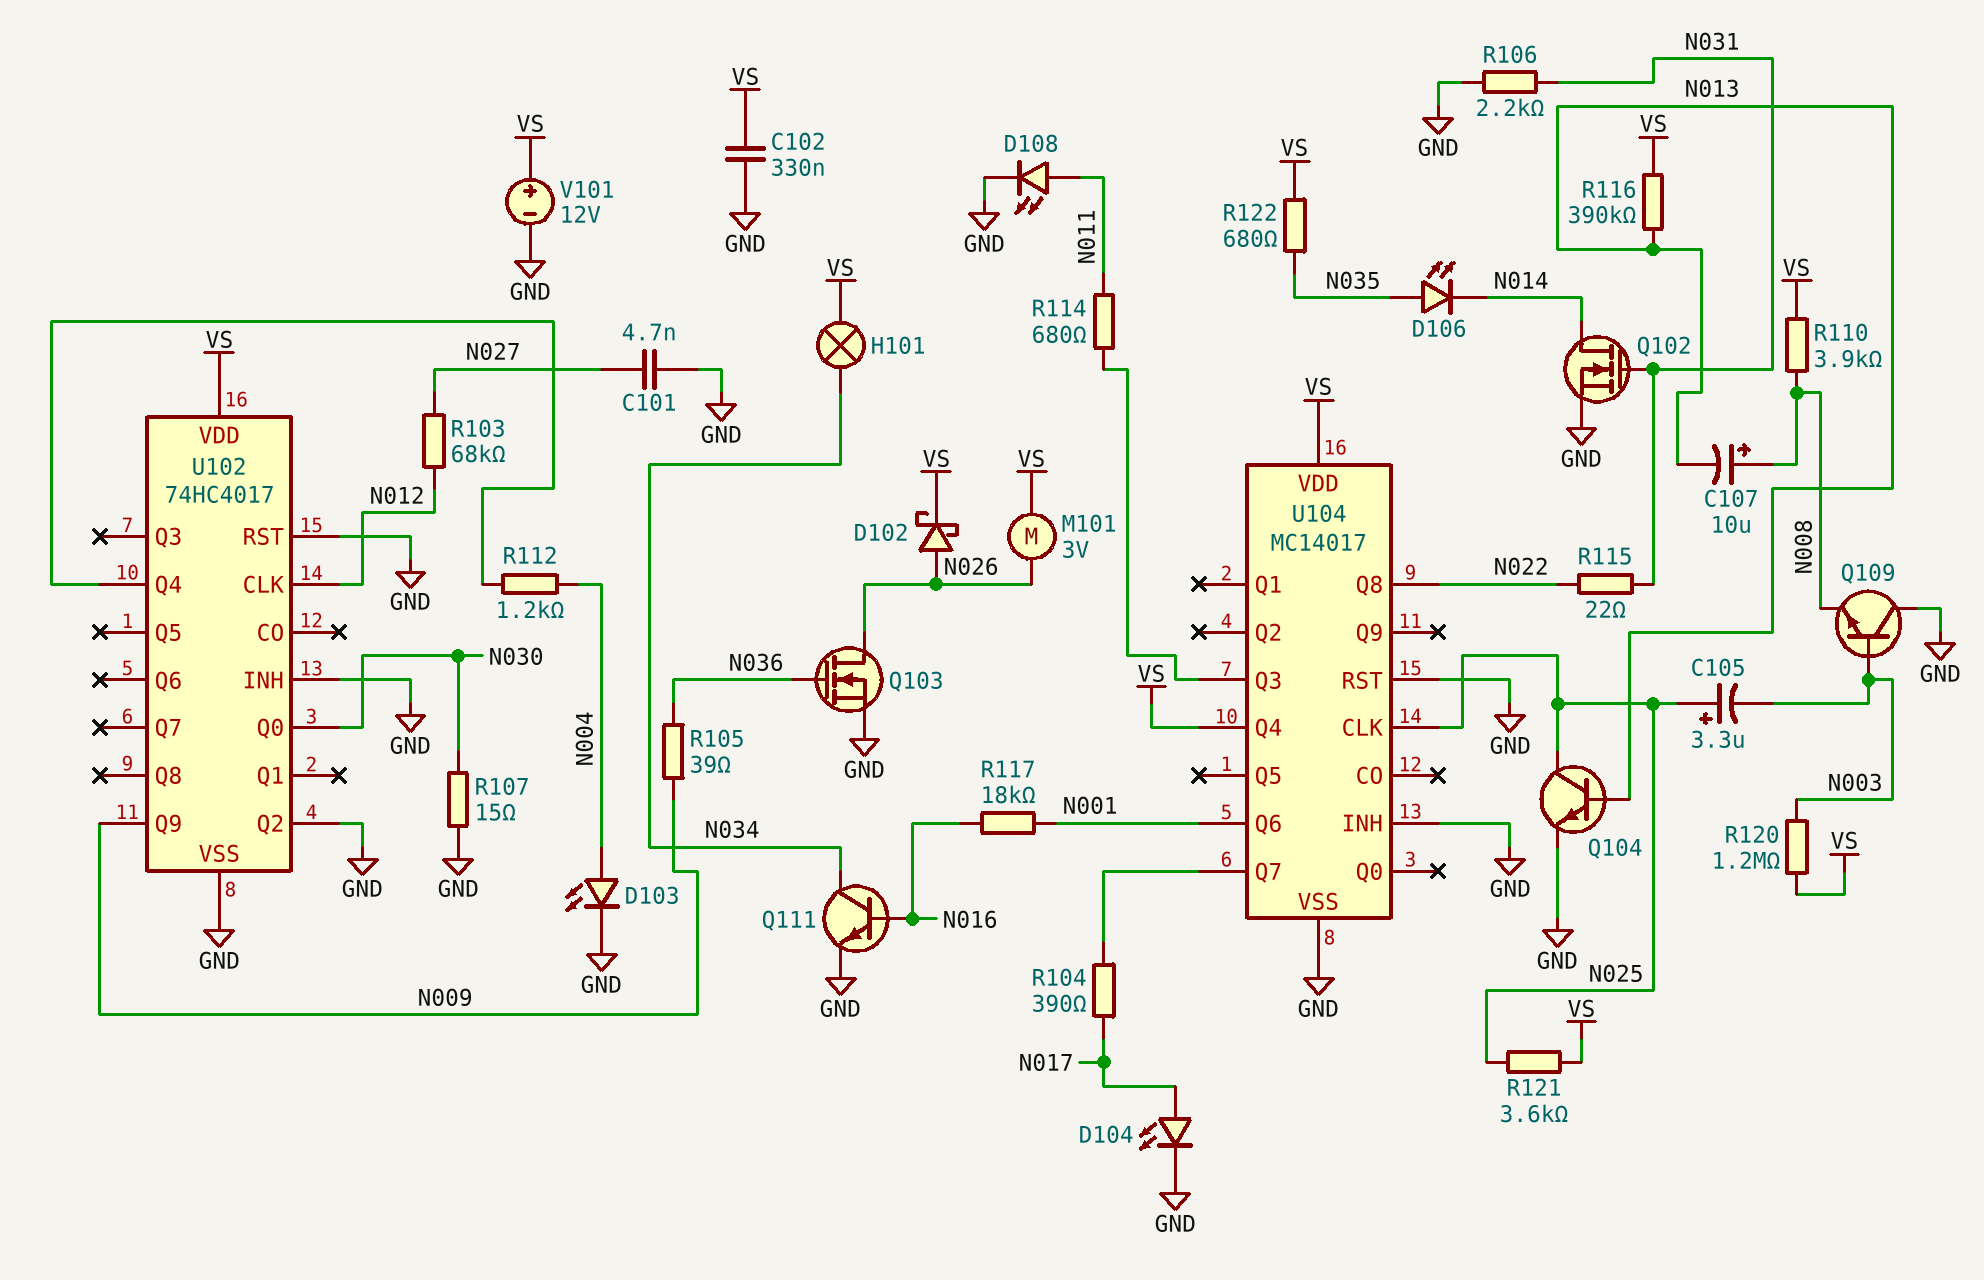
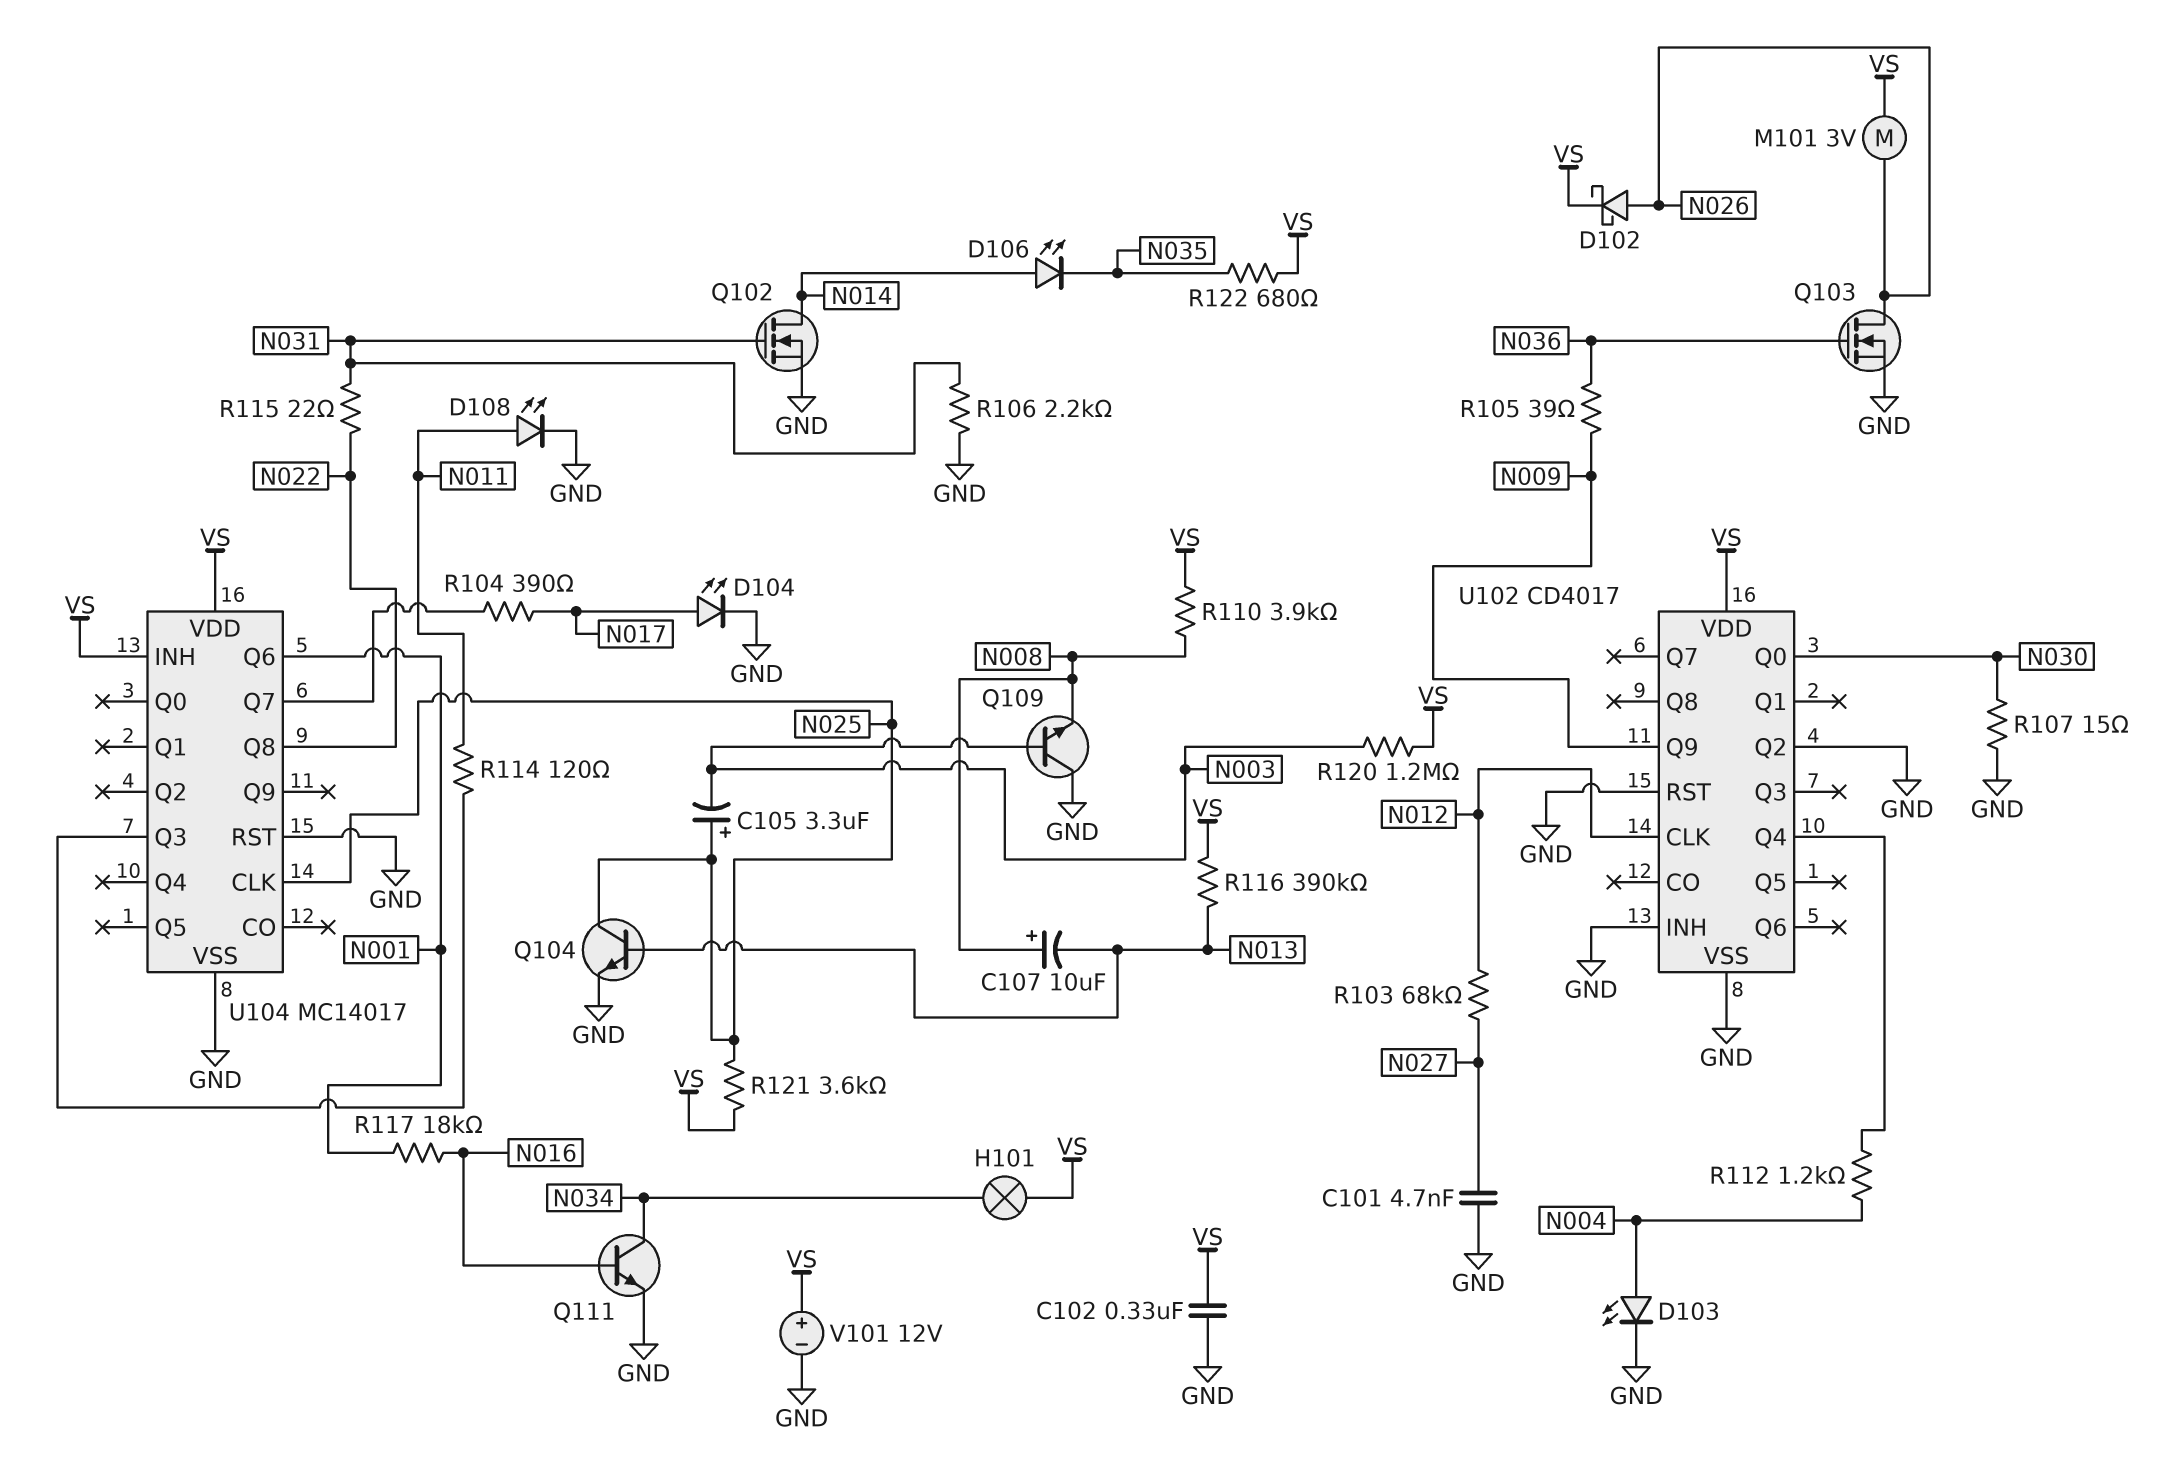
D106: LED (A N035, K N014) -> LED (A N014, K N035)
R114: 680 (N011, U104/Q3) -> 120 (N011, U104/Q3)
U102: 74HC4017 -> CD4017
U104 pin INH: GND -> VS
U104 pin Q4: VS -> none

